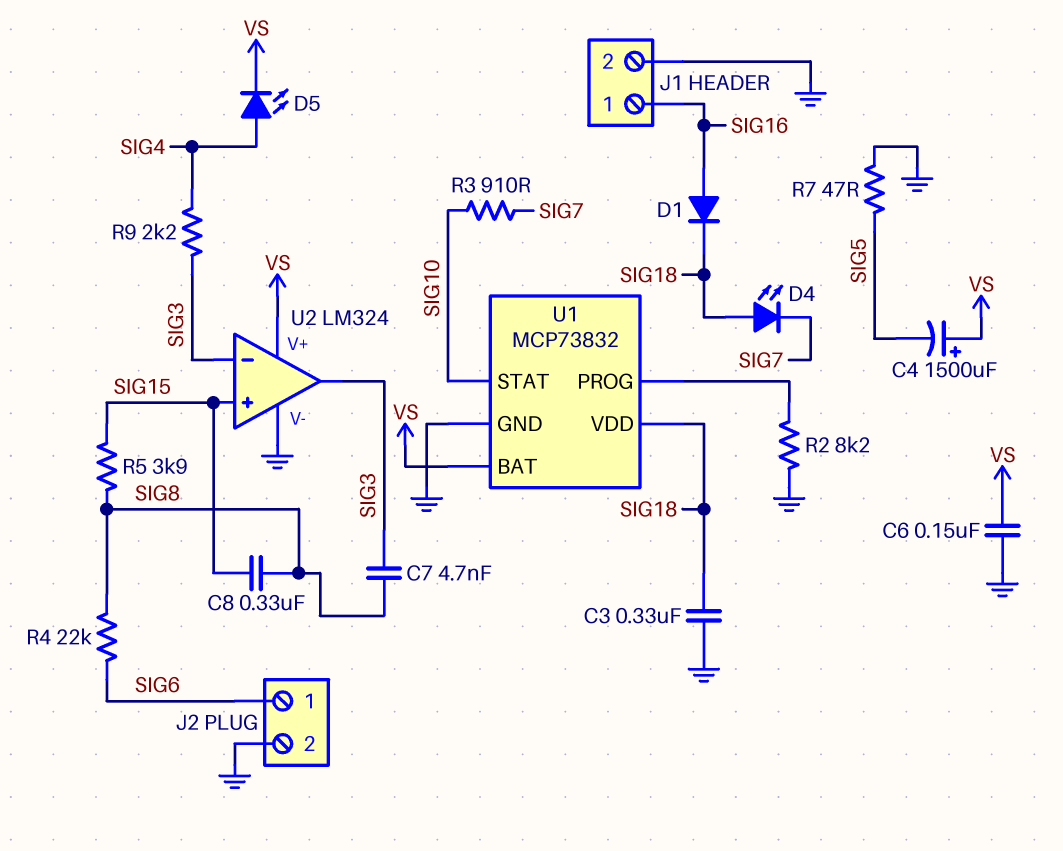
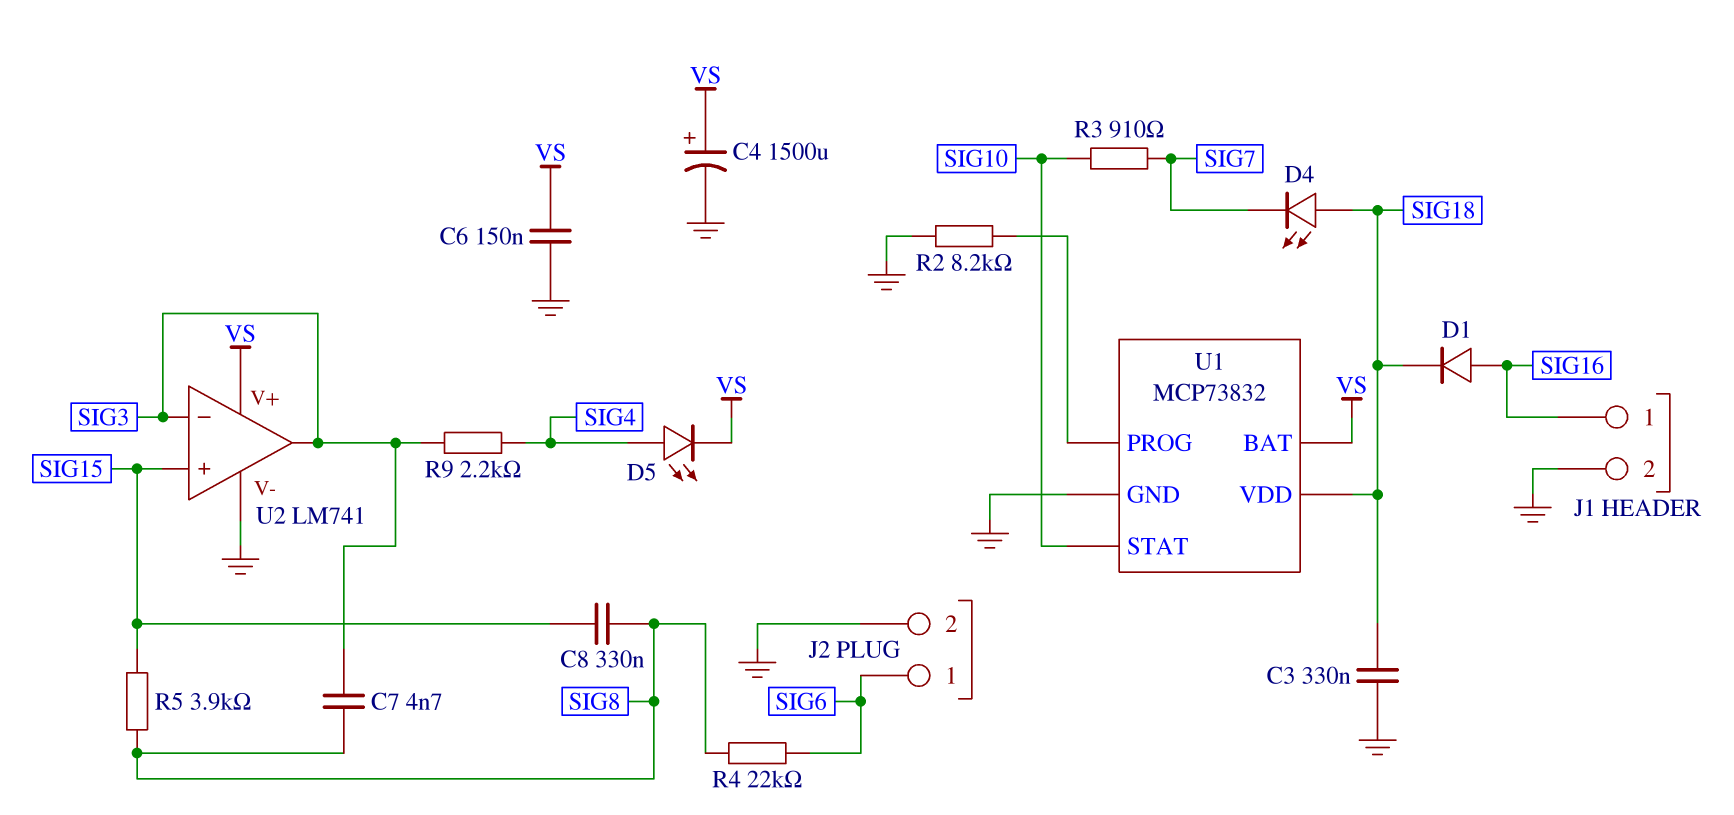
C4: 1500uF (plus VS, minus SIG5) -> 1500uF (plus VS, minus GND)
R7: 47 (GND, SIG5) -> none
U2: LM324 -> LM741

